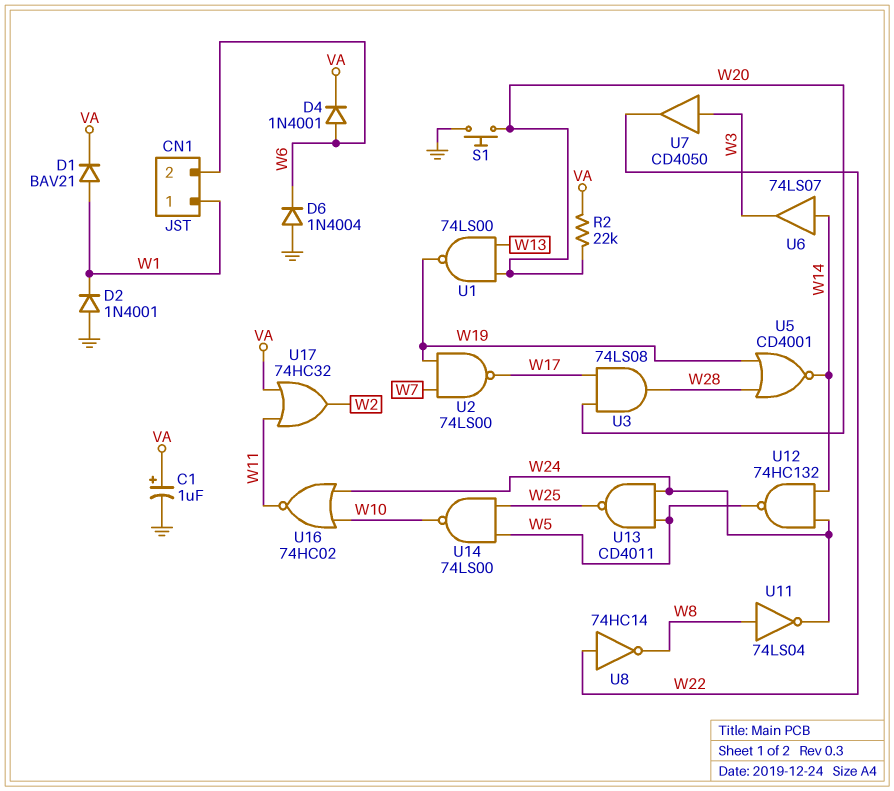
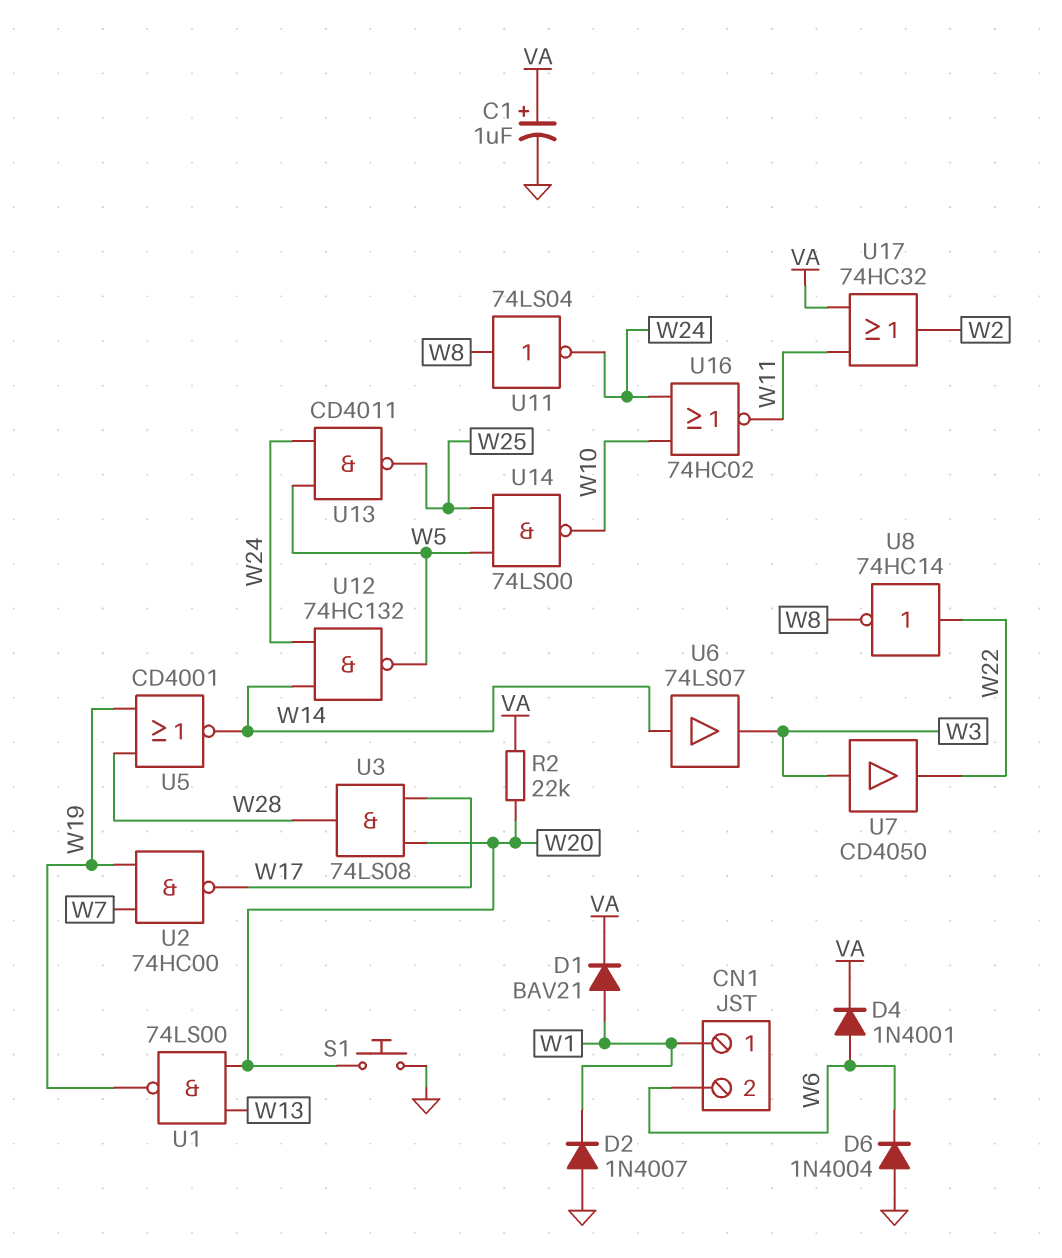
D2: diode 1N4001 (A GND, K W1) -> diode 1N4007 (A GND, K W1)
U2: NAND 74LS00 (in W7, in W19, out W17) -> NAND 74HC00 (in W7, in W19, out W17)

